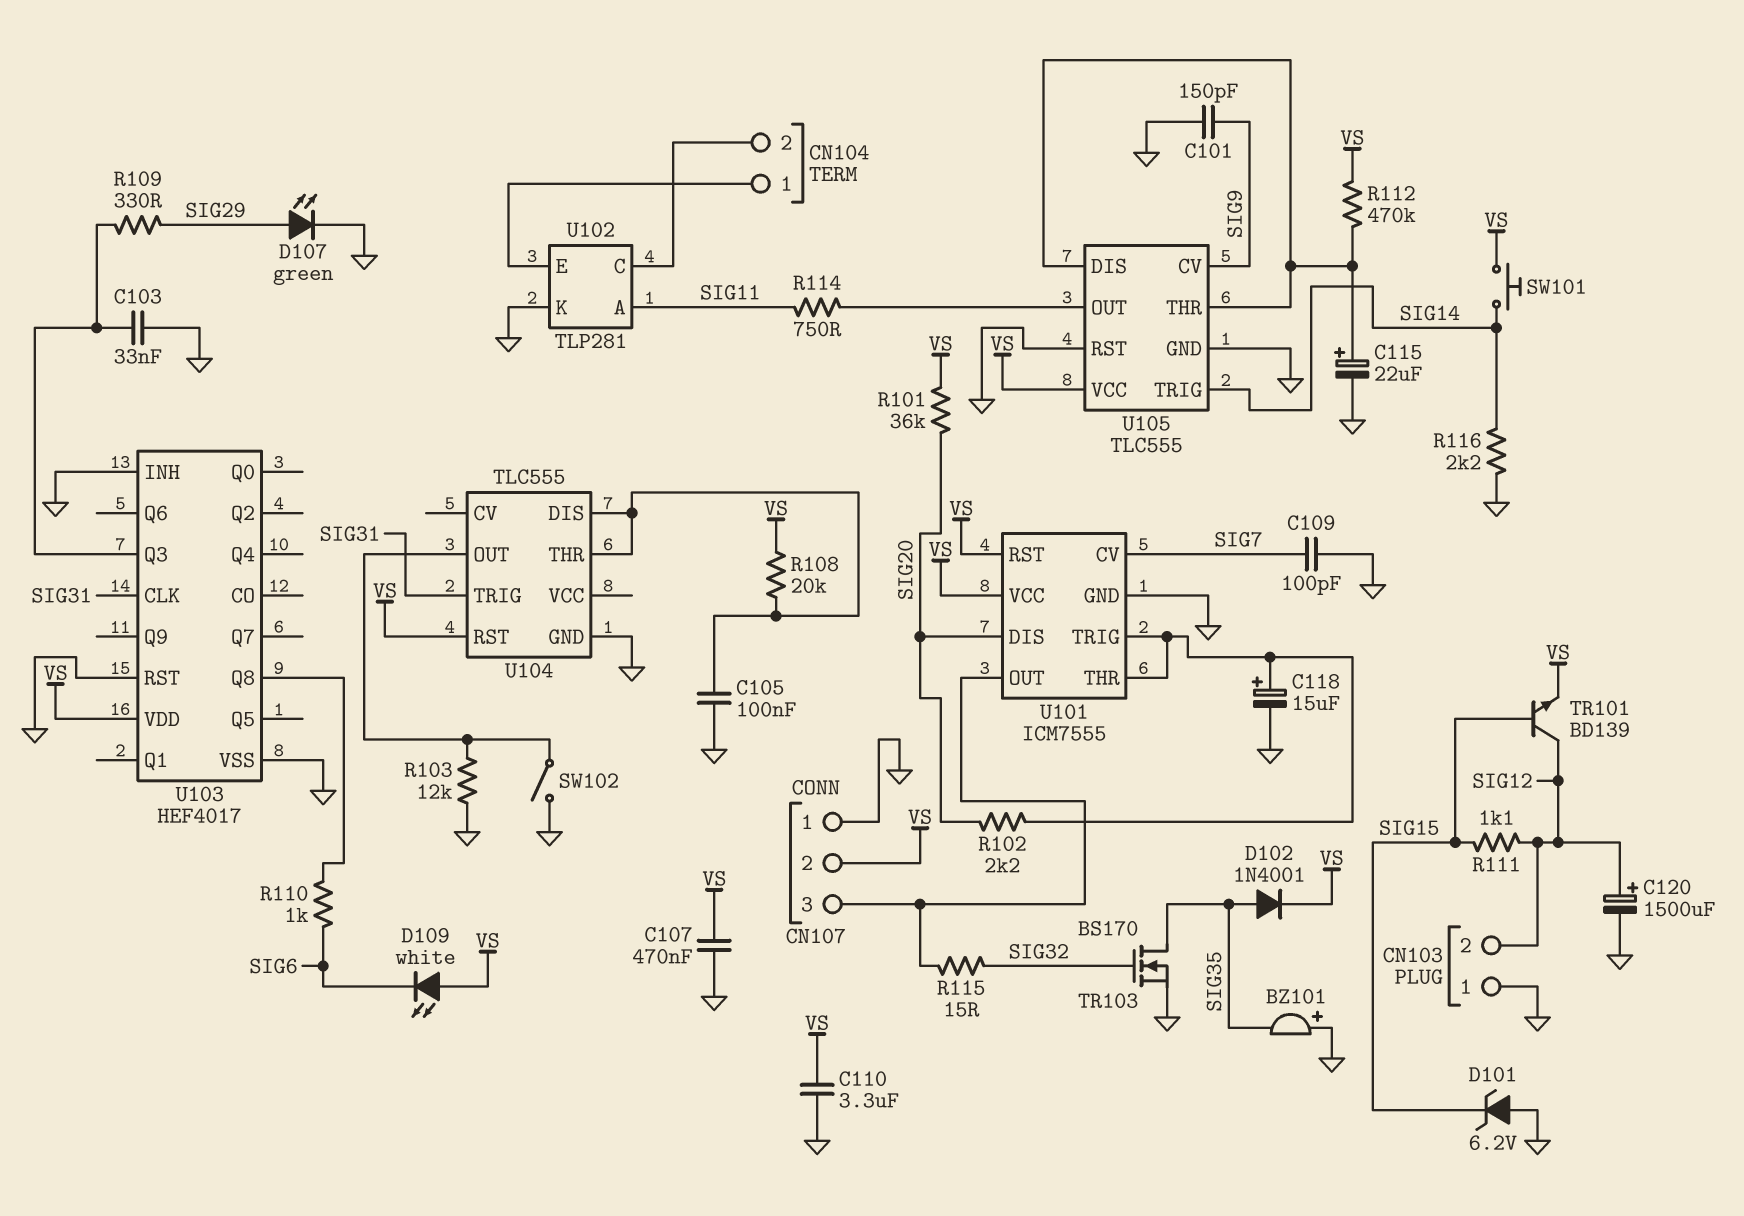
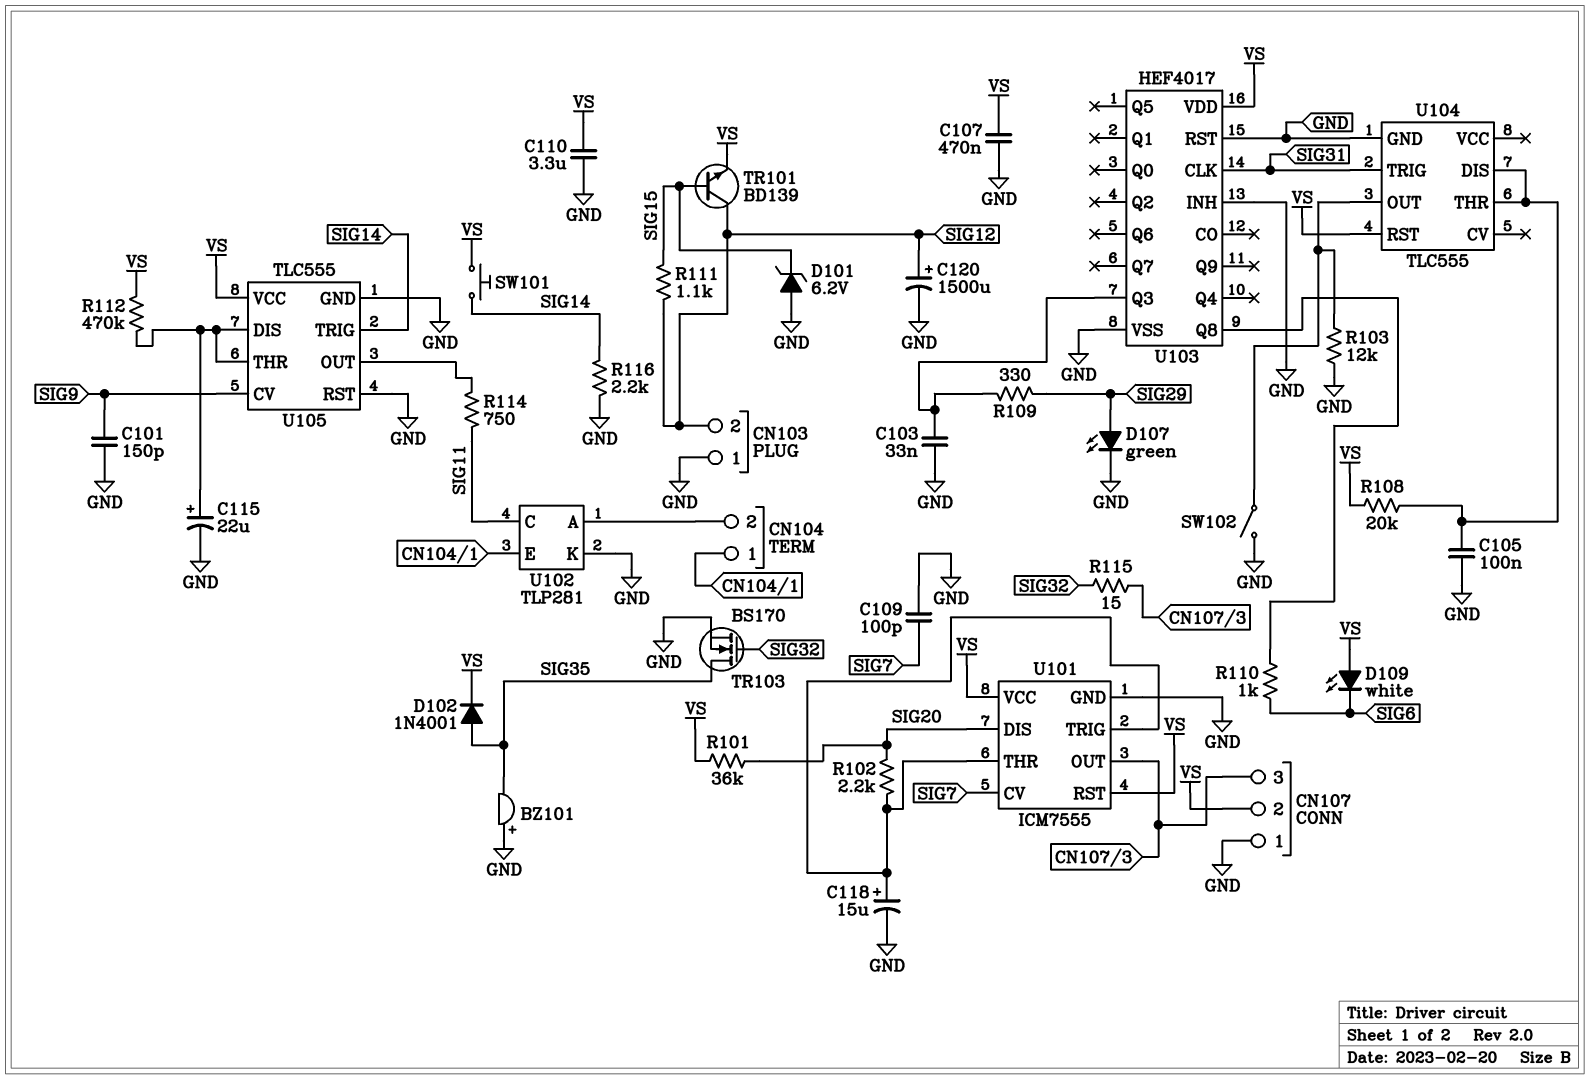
U102 pin A: SIG11 -> CN104/2
U102 pin C: CN104/2 -> SIG11

